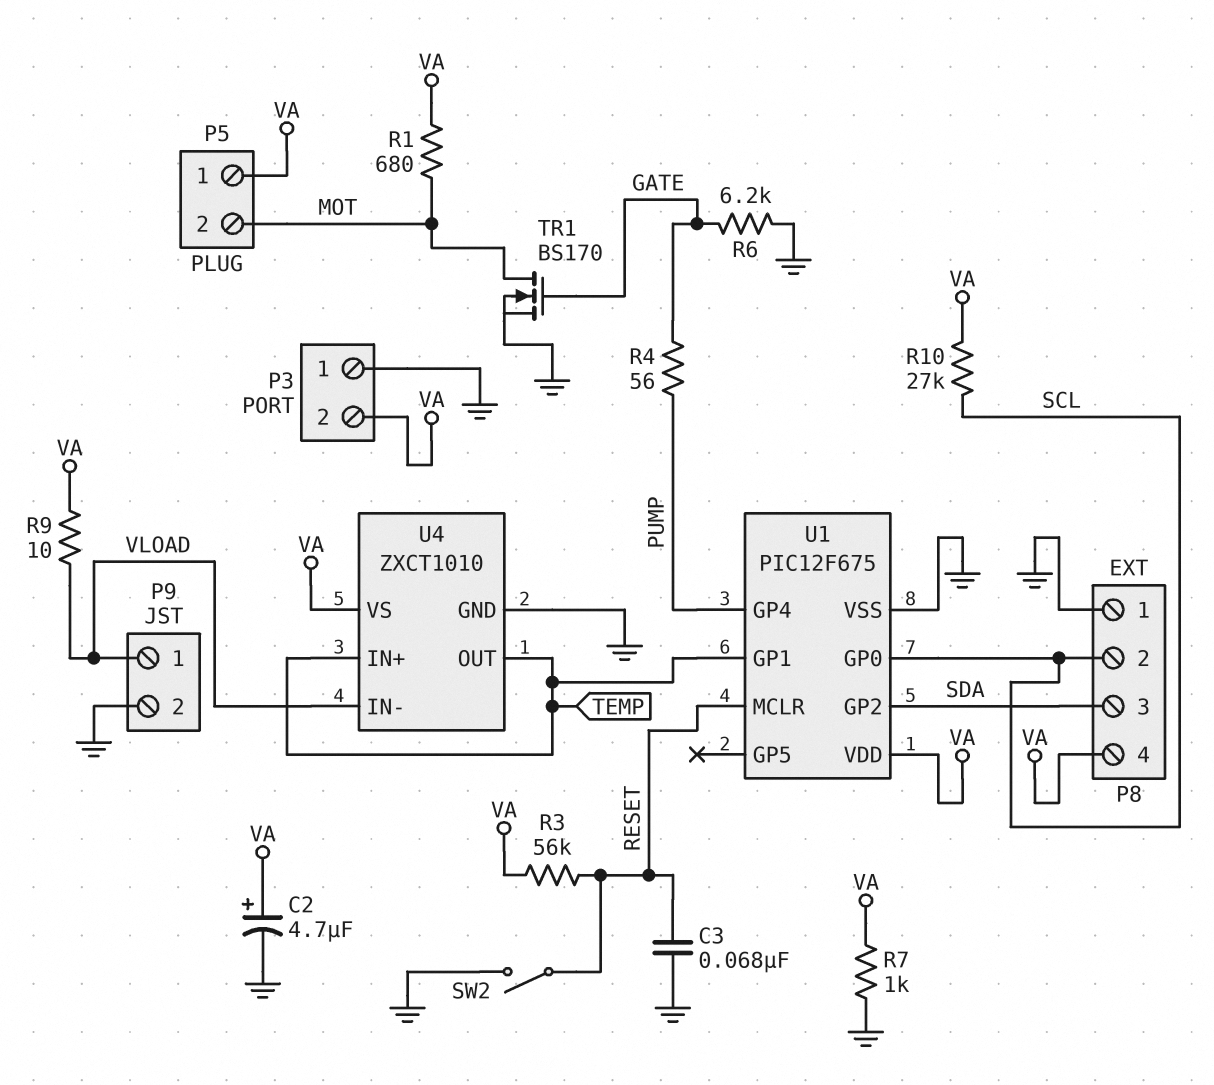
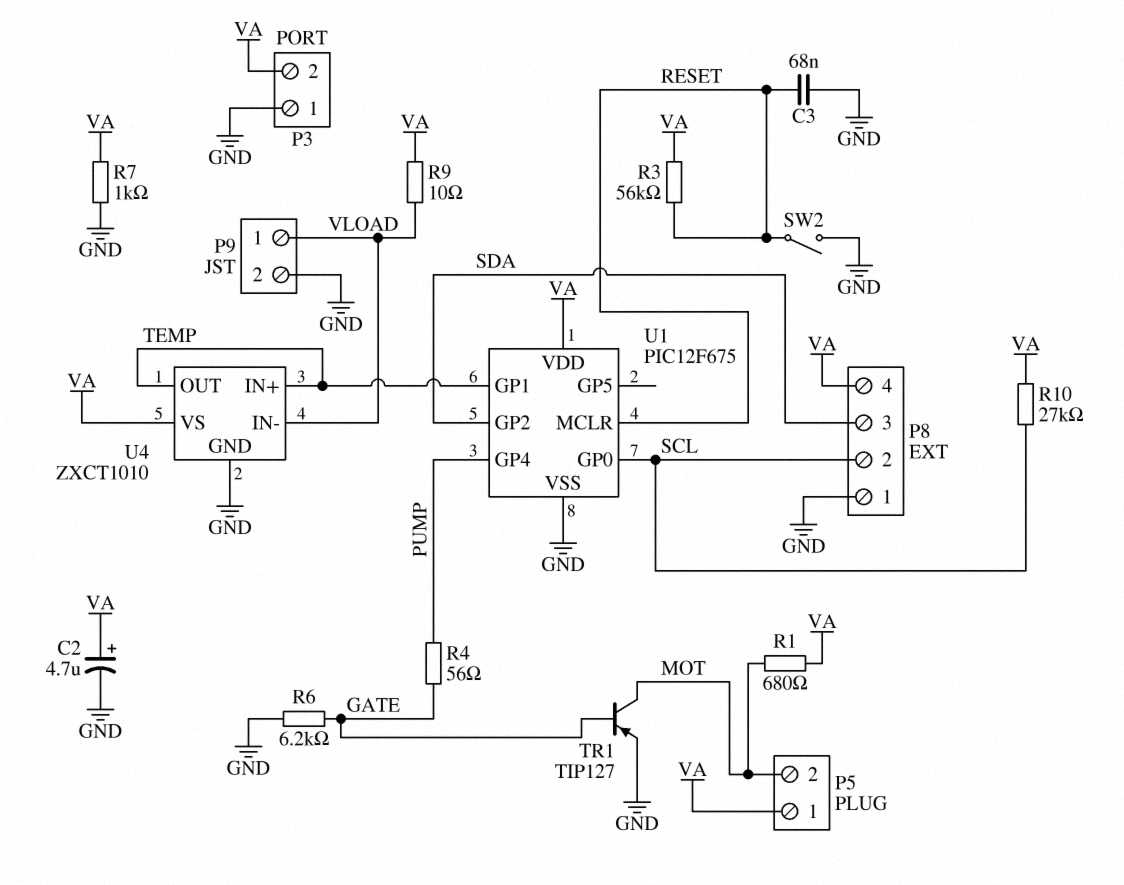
TR1: NMOS BS170 (G GATE, D MOT, S GND) -> PNP TIP127 (B GATE, C MOT, E GND)

